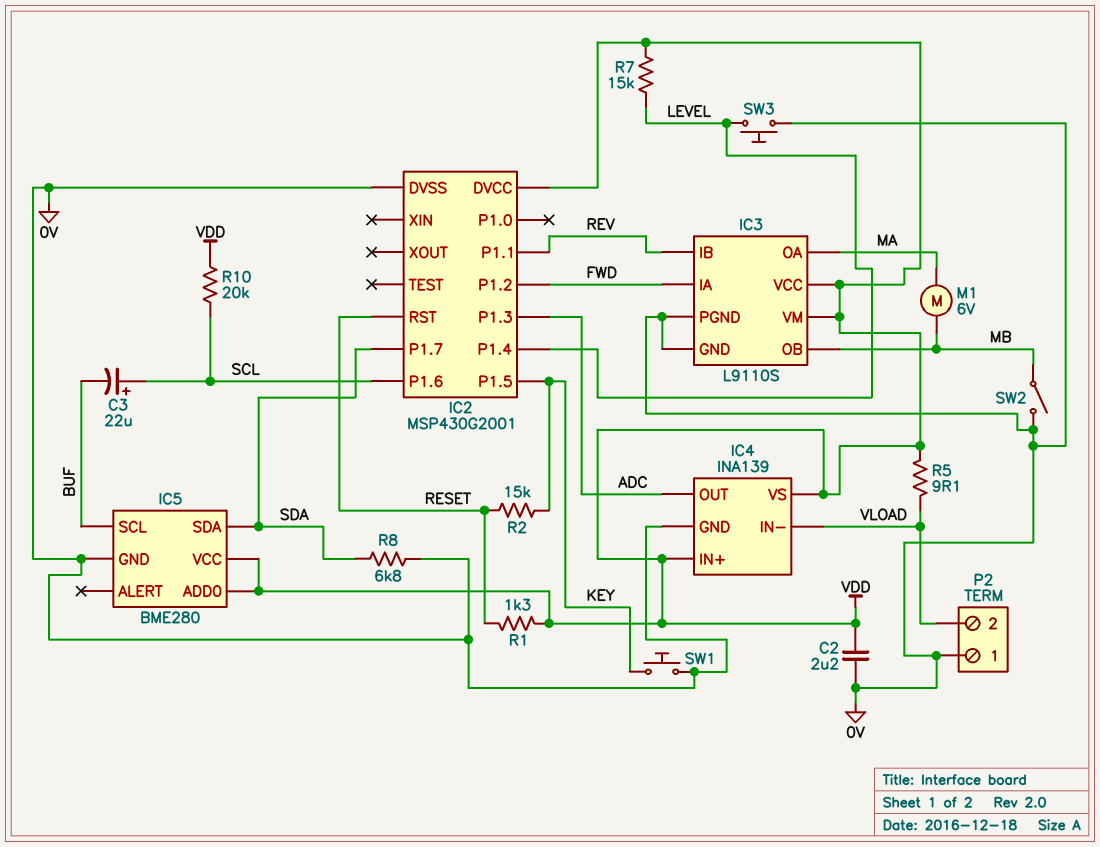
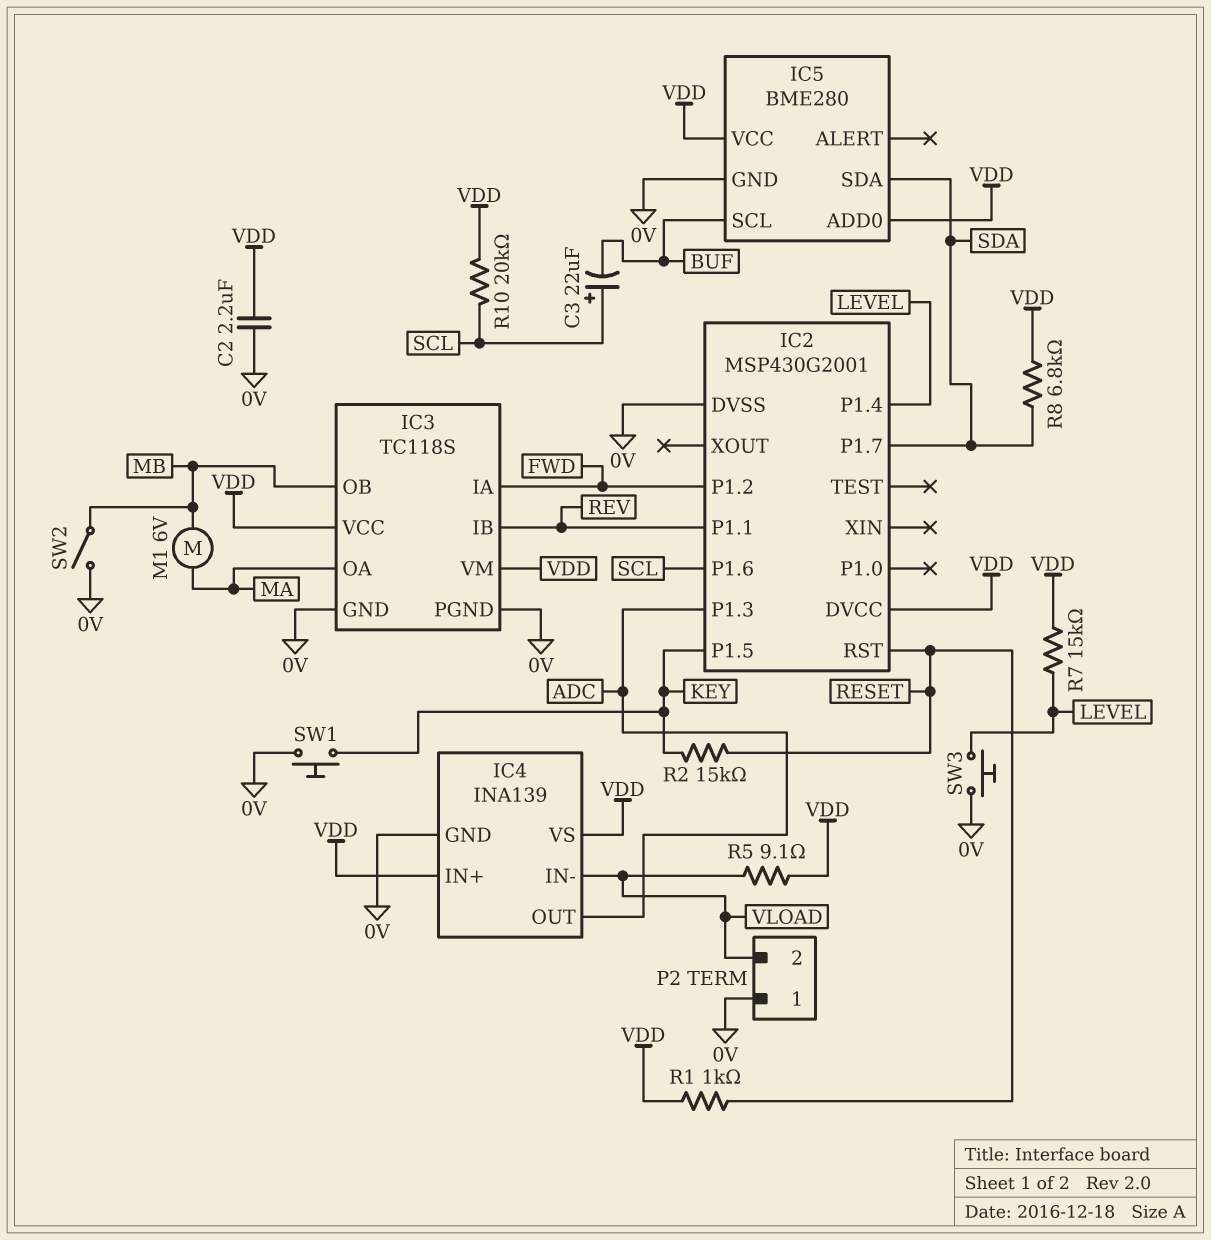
IC3: L9110S -> TC118S
R1: 1.3k (RESET, VDD) -> 1k (RESET, VDD)
R8: 6.8k (0V, SDA) -> 6.8k (SDA, VDD)

